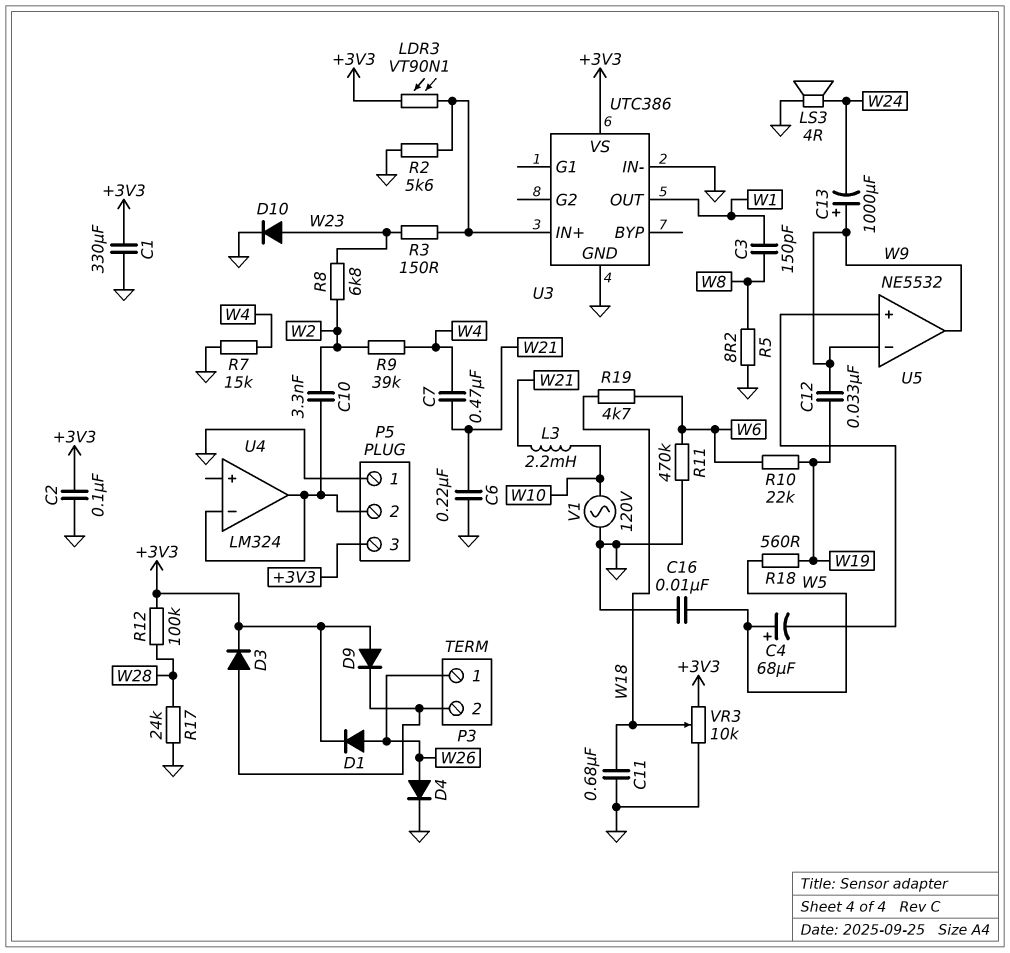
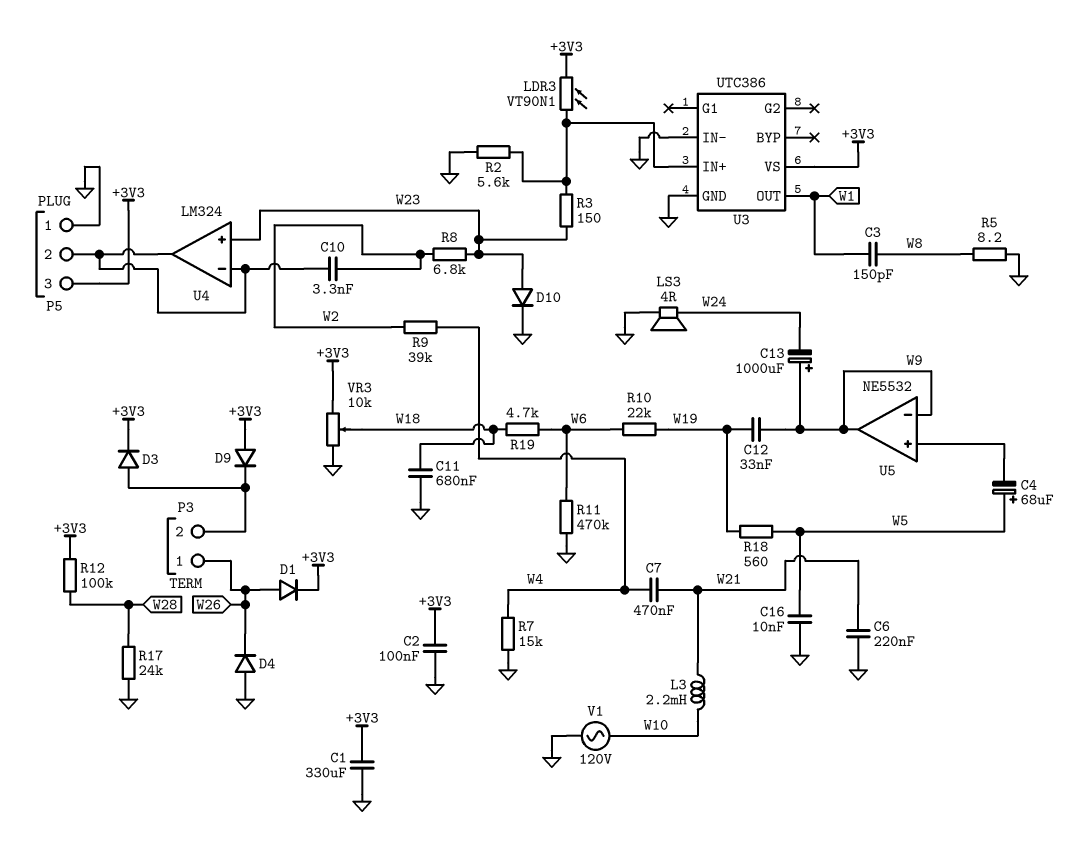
D4: diode (A W26, K GND) -> diode (A GND, K W26)
U4 pin in+: none -> W23

